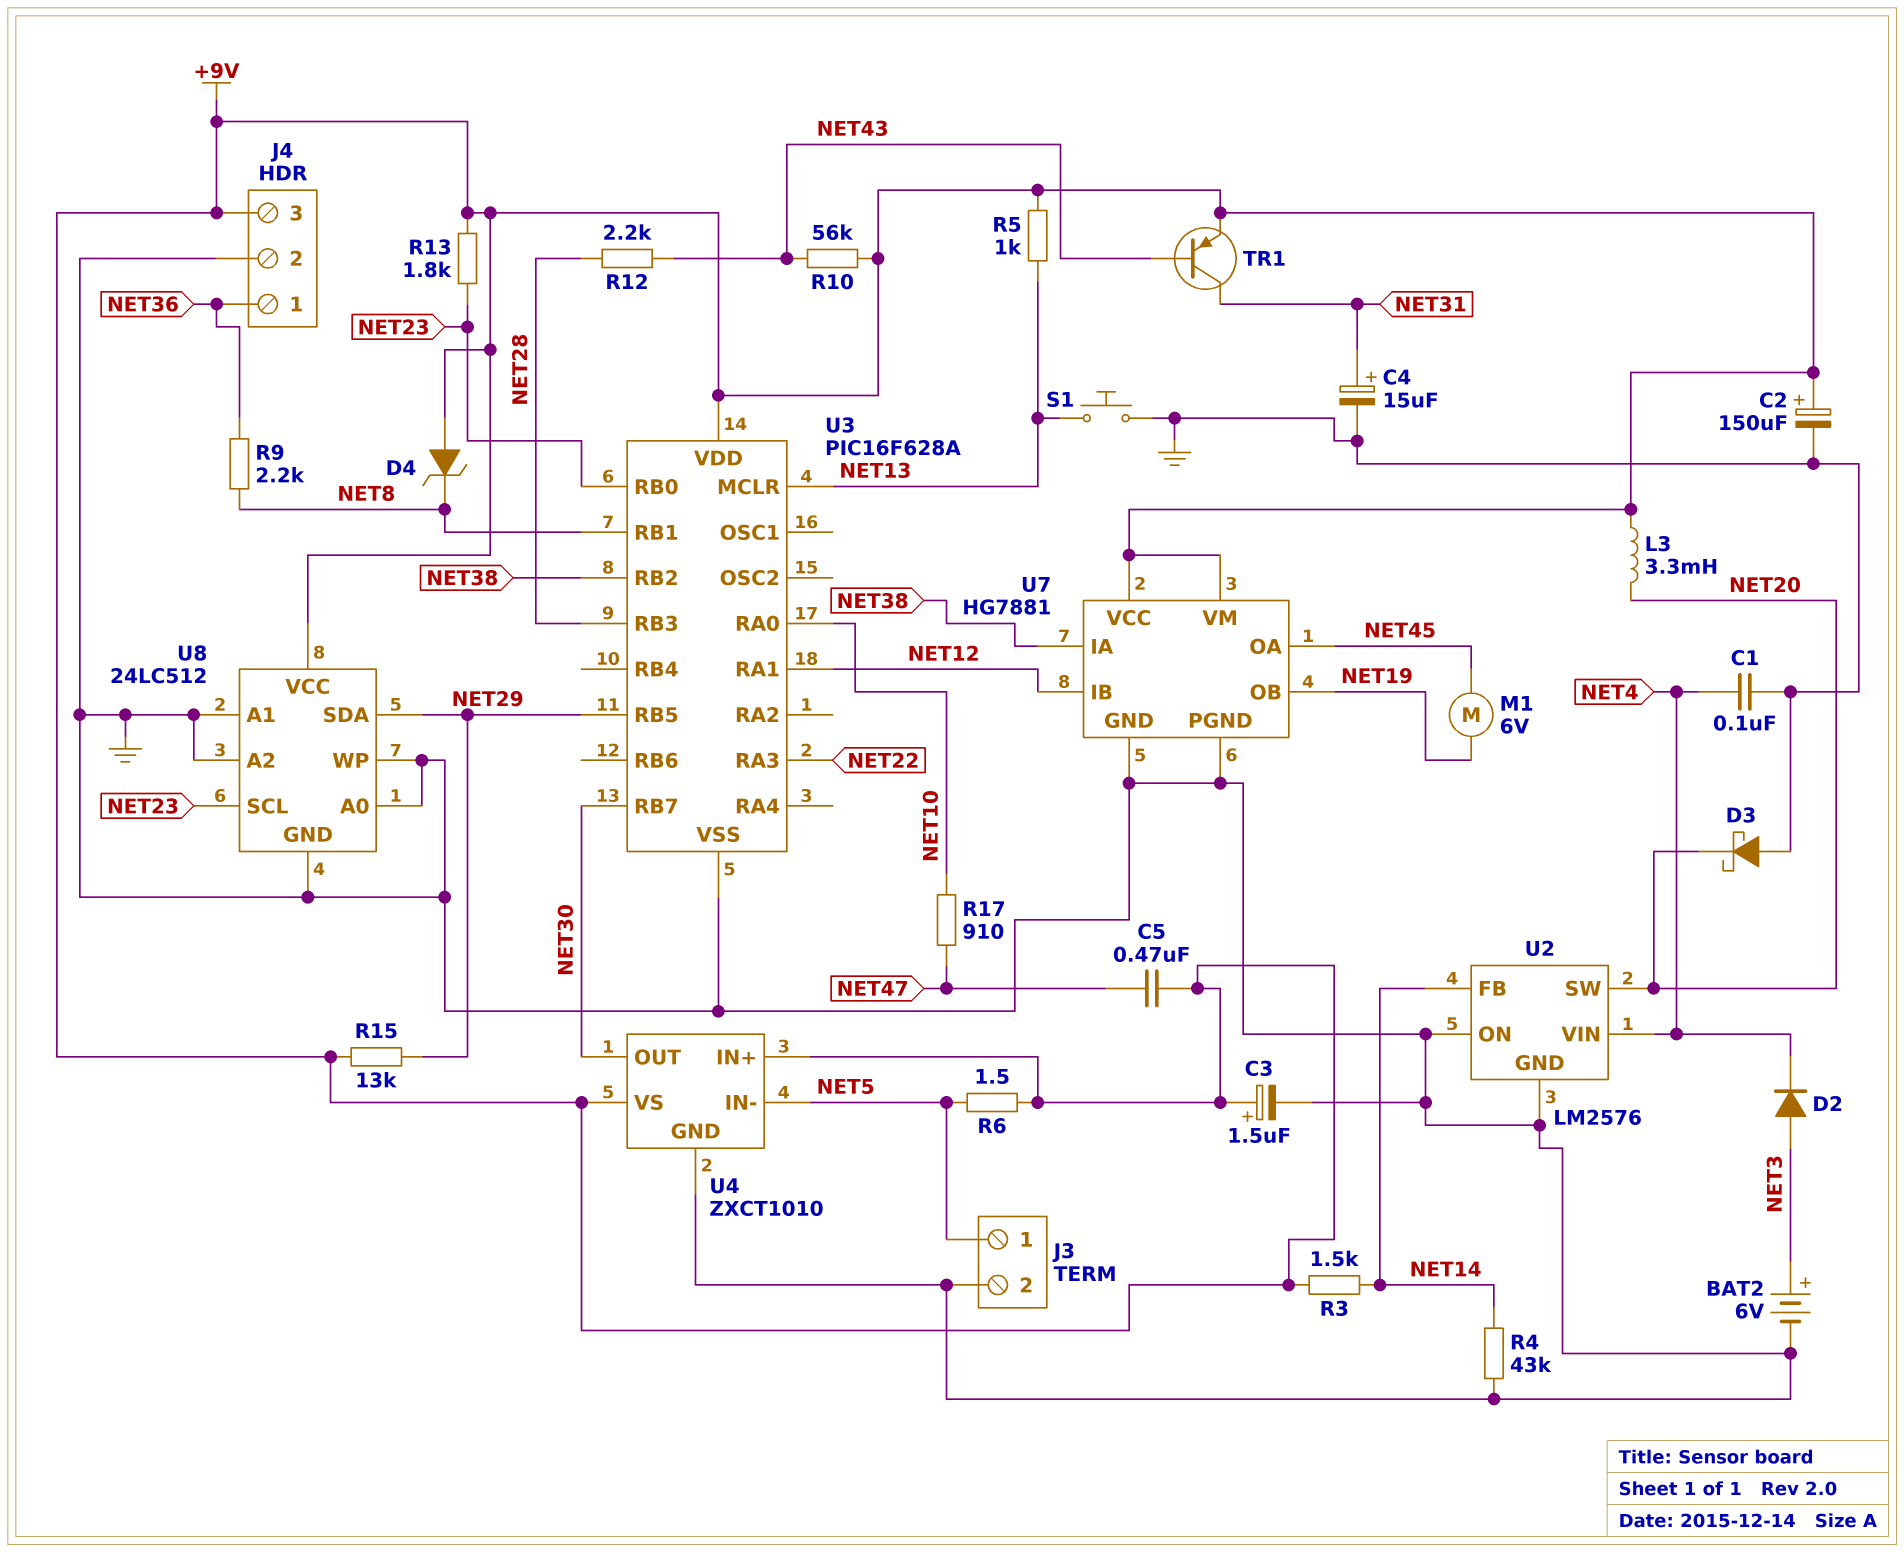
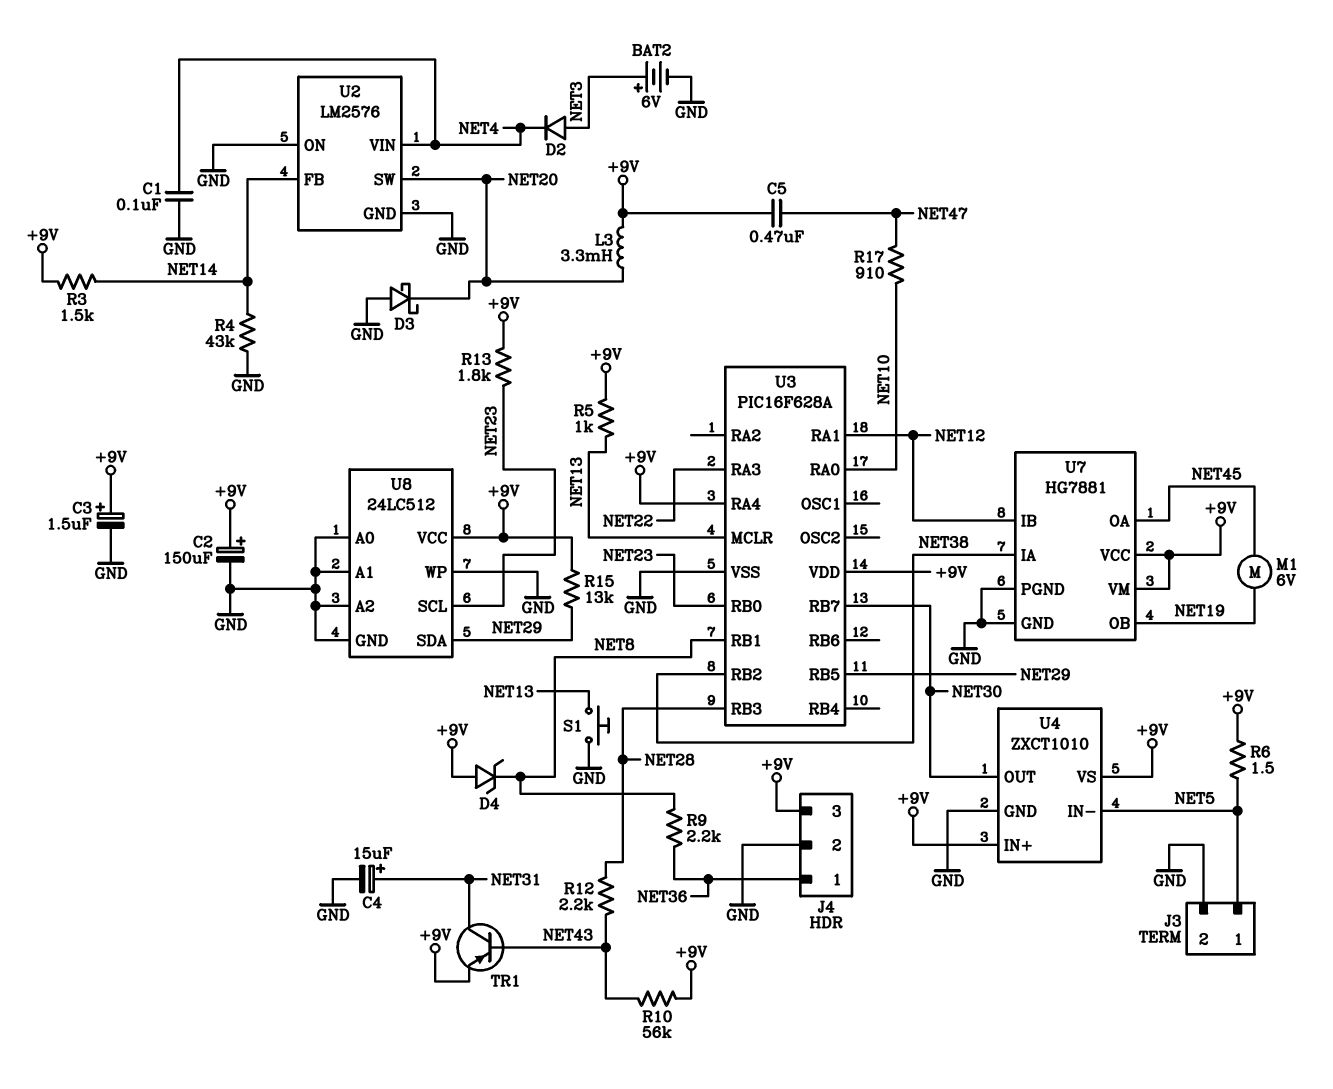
U3 pin RA4: none -> +9V

